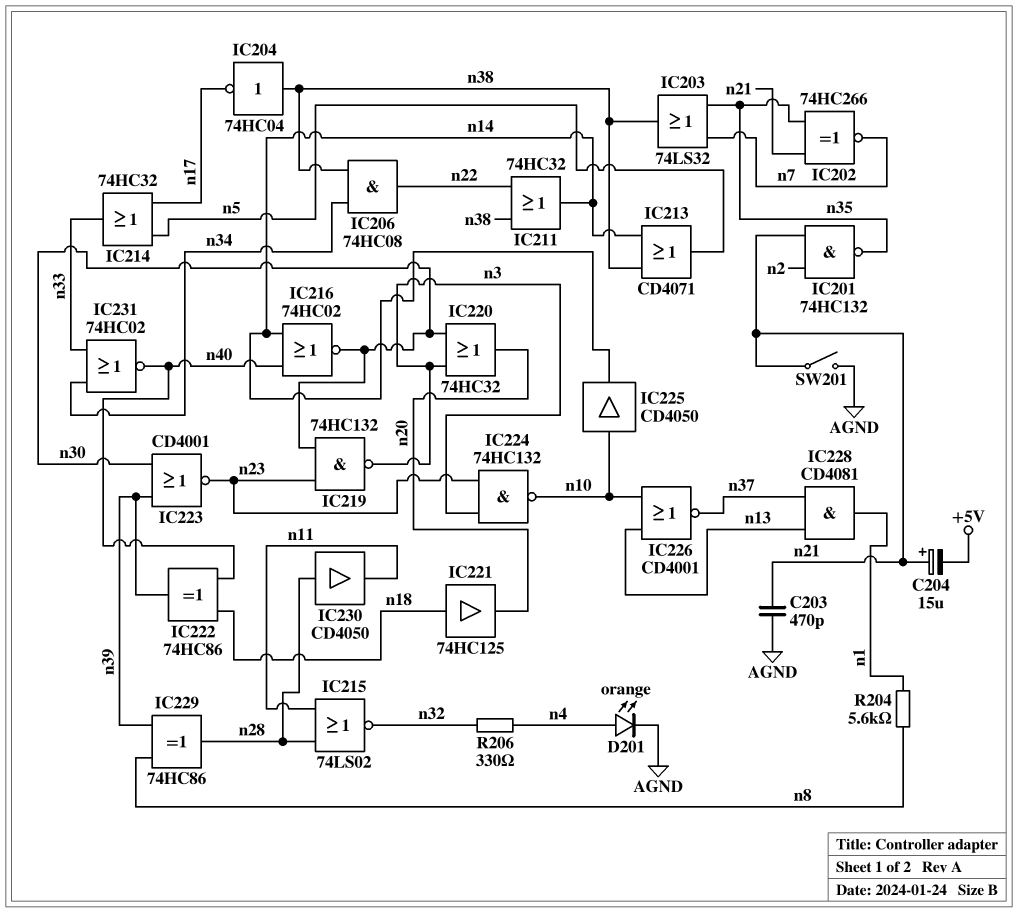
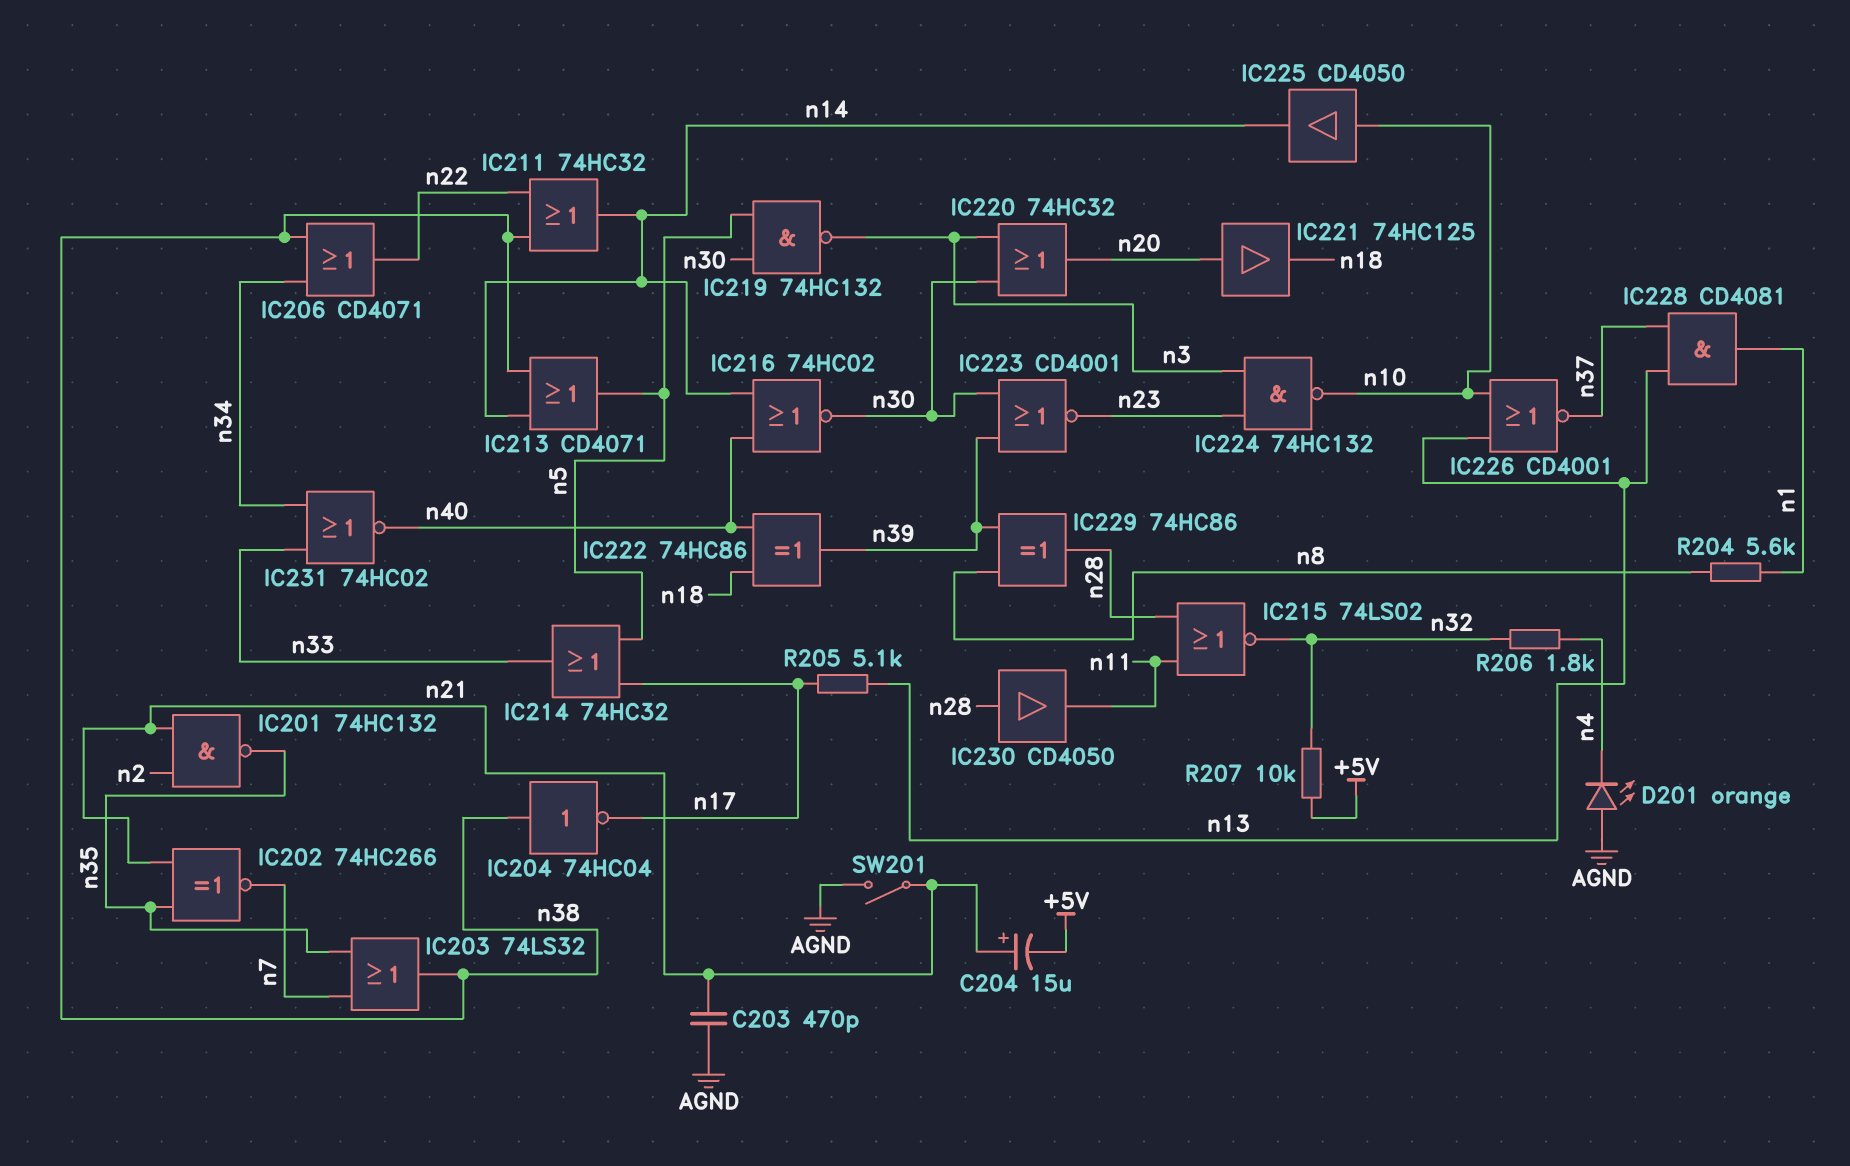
D201: LED orange (A n4, K AGND) -> LED orange (A AGND, K n4)
IC206: AND 74HC08 (in n34, in n38, out n22) -> OR CD4071 (in n34, in n38, out n22)
IC219: NAND 74HC132 (in n23, in n30, out n3) -> NAND 74HC132 (in n5, in n30, out n3)
IC221: buffer 74HC125 (in n18, out n20) -> buffer 74HC125 (in n20, out n18)
R205: none -> 5.1k (n13, n17)
R206: 330 (n4, n32) -> 1.8k (n4, n32)
R207: none -> 10k (+5V, n32)

